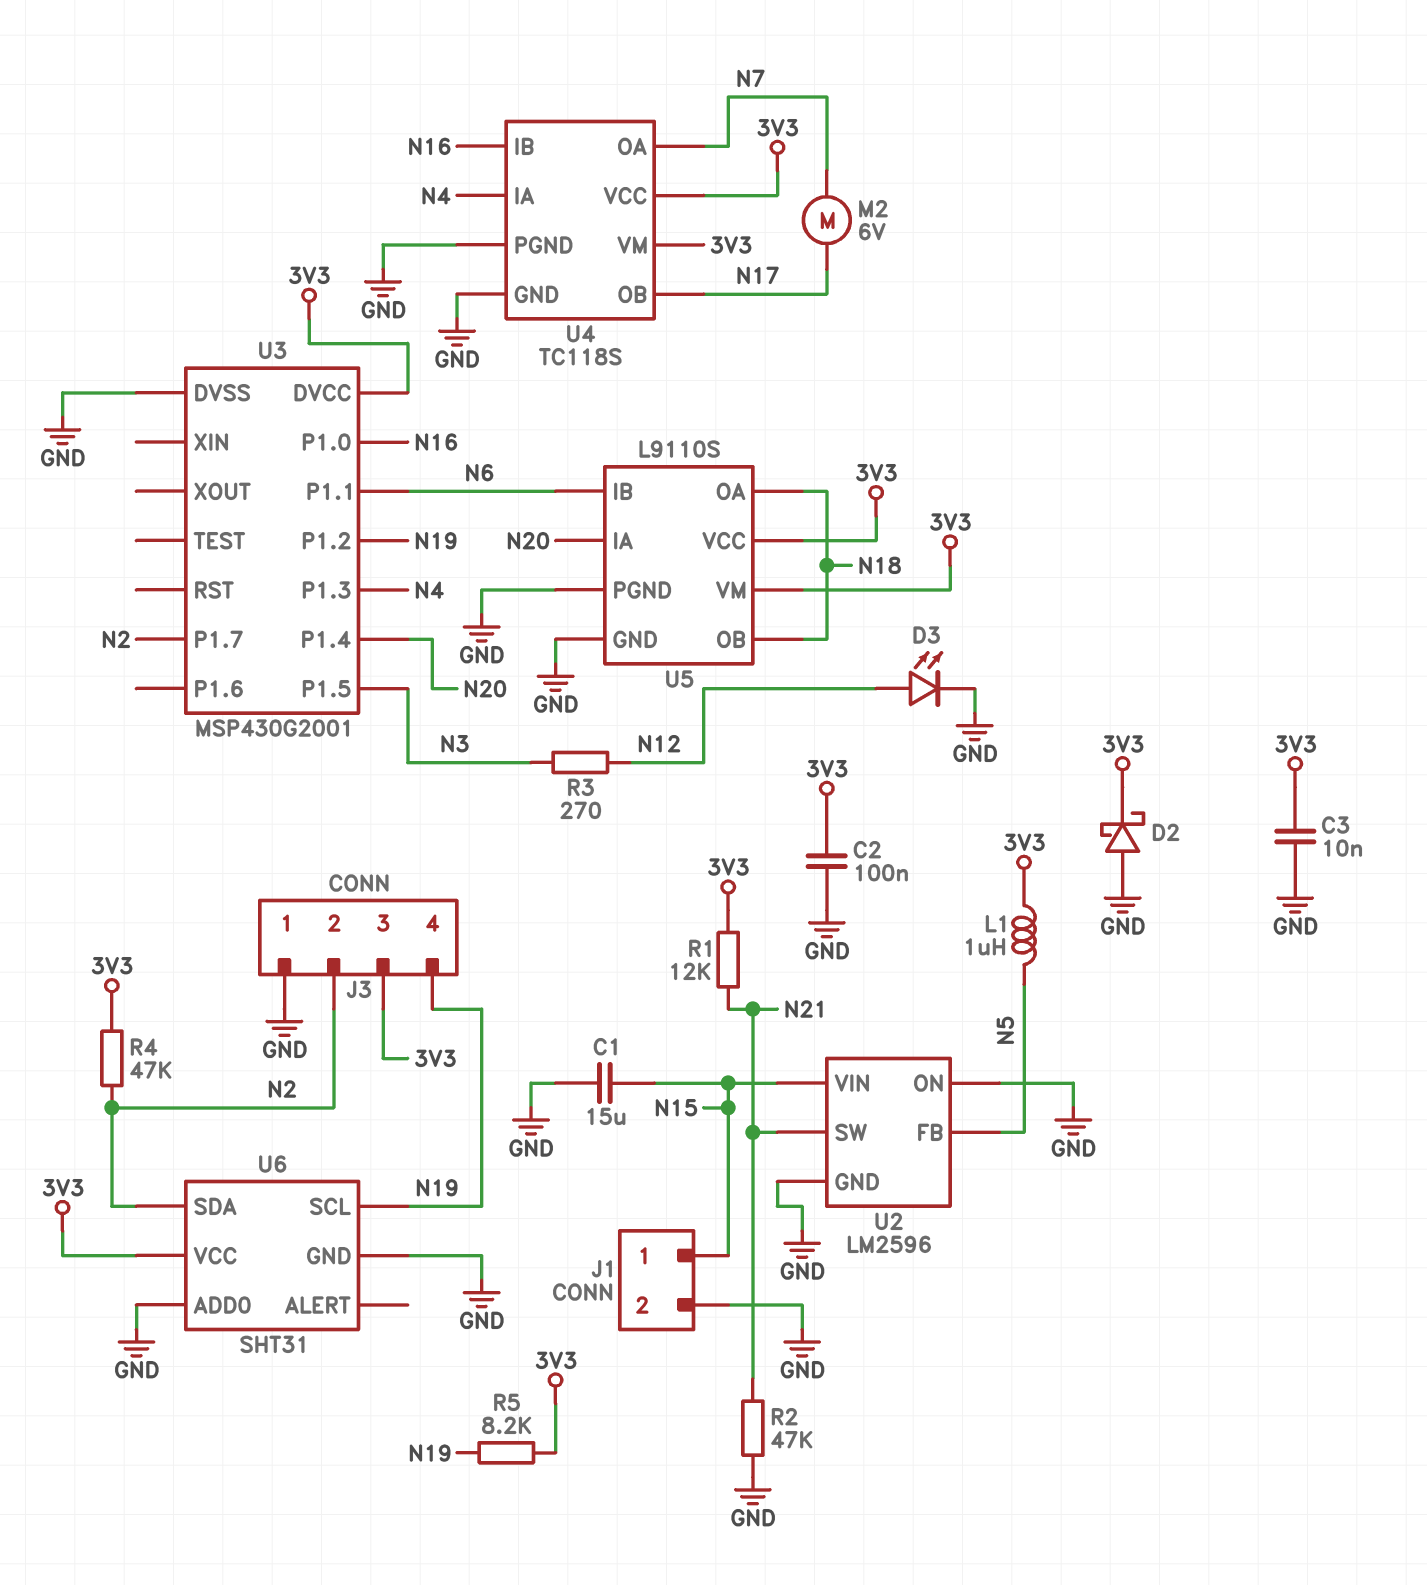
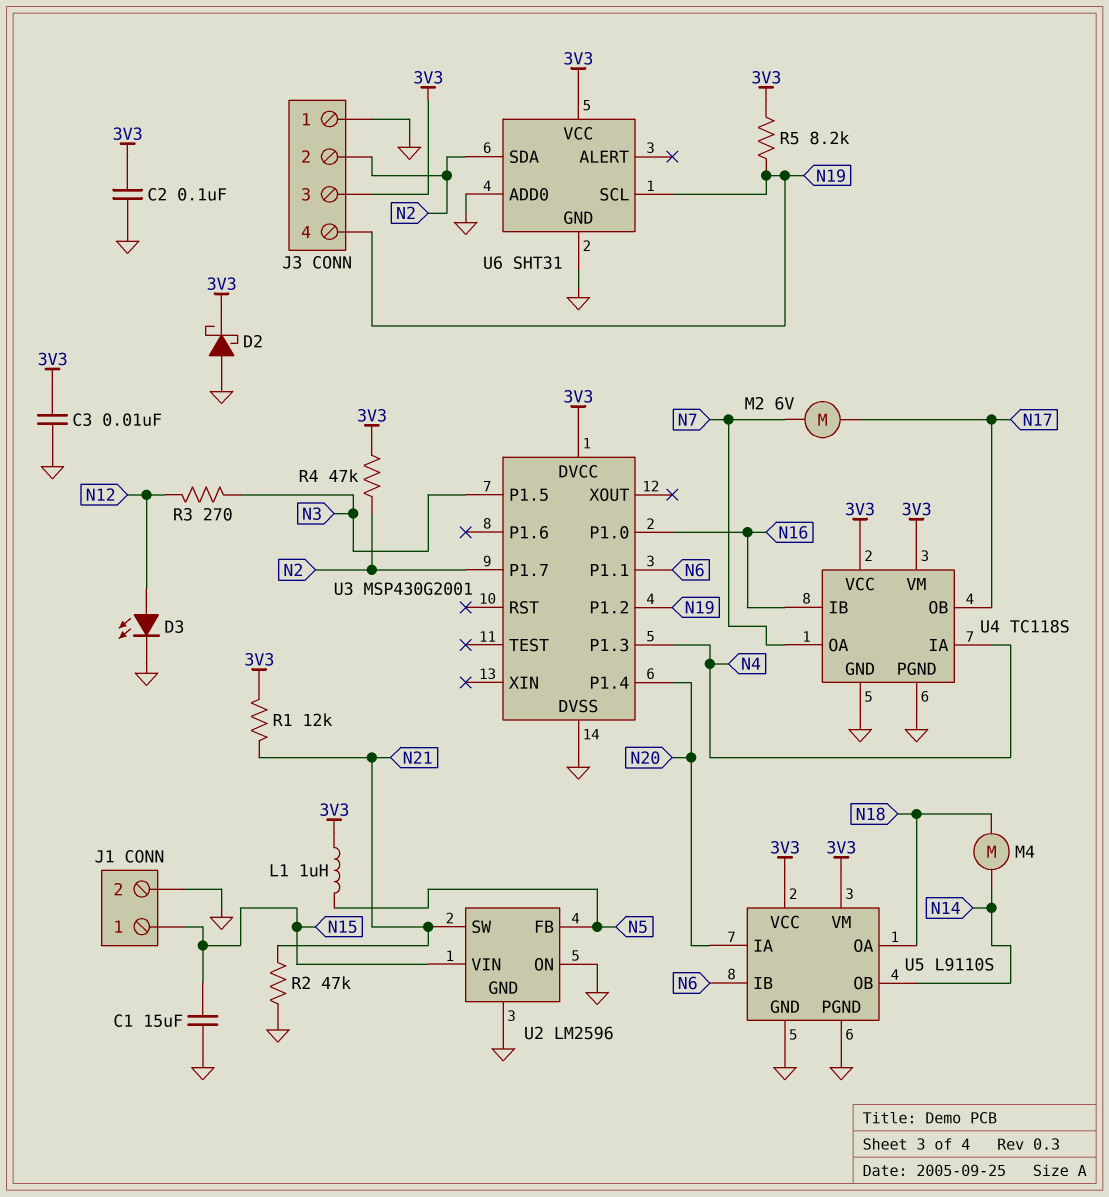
M4: none -> motor (N14, N18)
U5 pin OB: N18 -> N14

